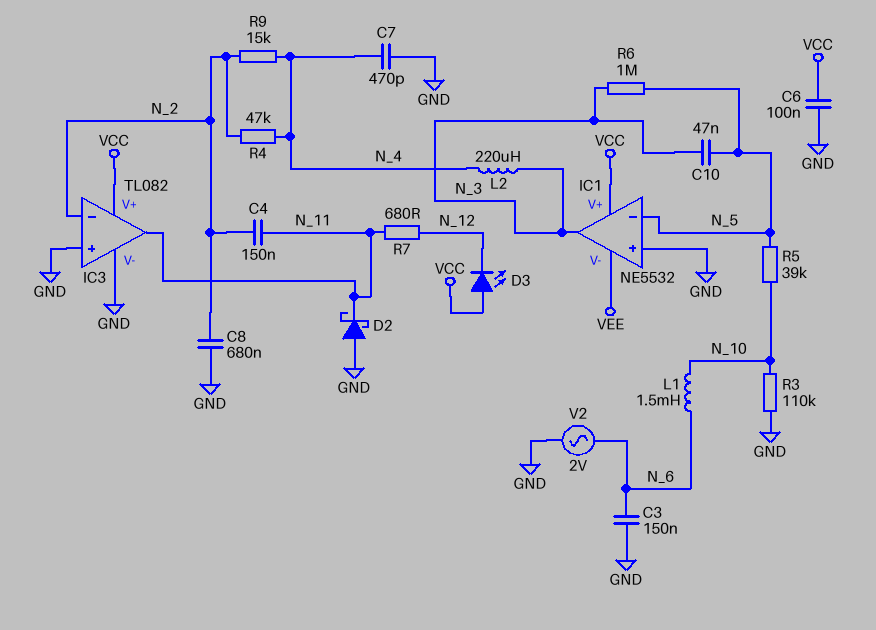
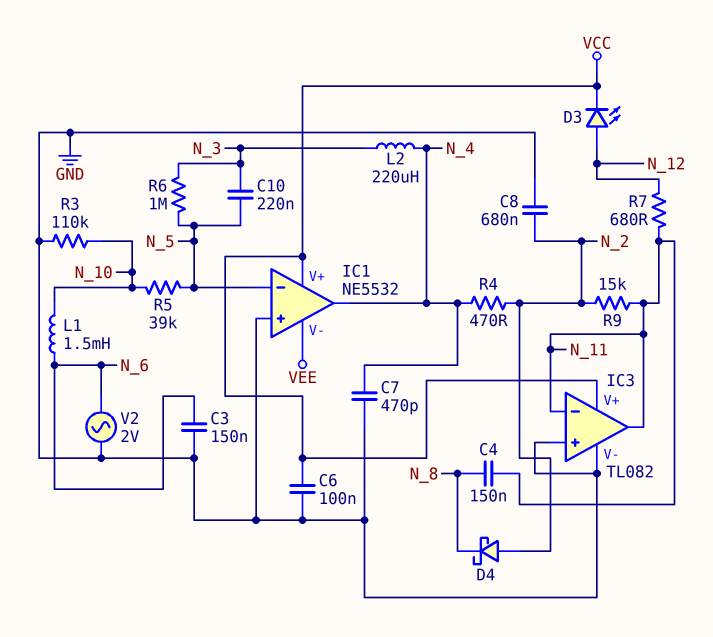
C4: 150nF (N_2, N_11) -> 150nF (N_8, N_11)
C10: 47nF (N_3, N_5) -> 220nF (N_3, N_5)
D2: schottky (A GND, K N_11) -> none
D3: LED (A VCC, K N_12) -> LED (A N_12, K VCC)
D4: none -> schottky (A N_2, K N_8)
IC1 pin out: N_3 -> N_4
IC3 pin in-: N_2 -> N_11
R4: 47k (N_2, N_4) -> 470 (N_2, N_4)
R9: 15k (N_2, N_4) -> 15k (N_2, N_11)

